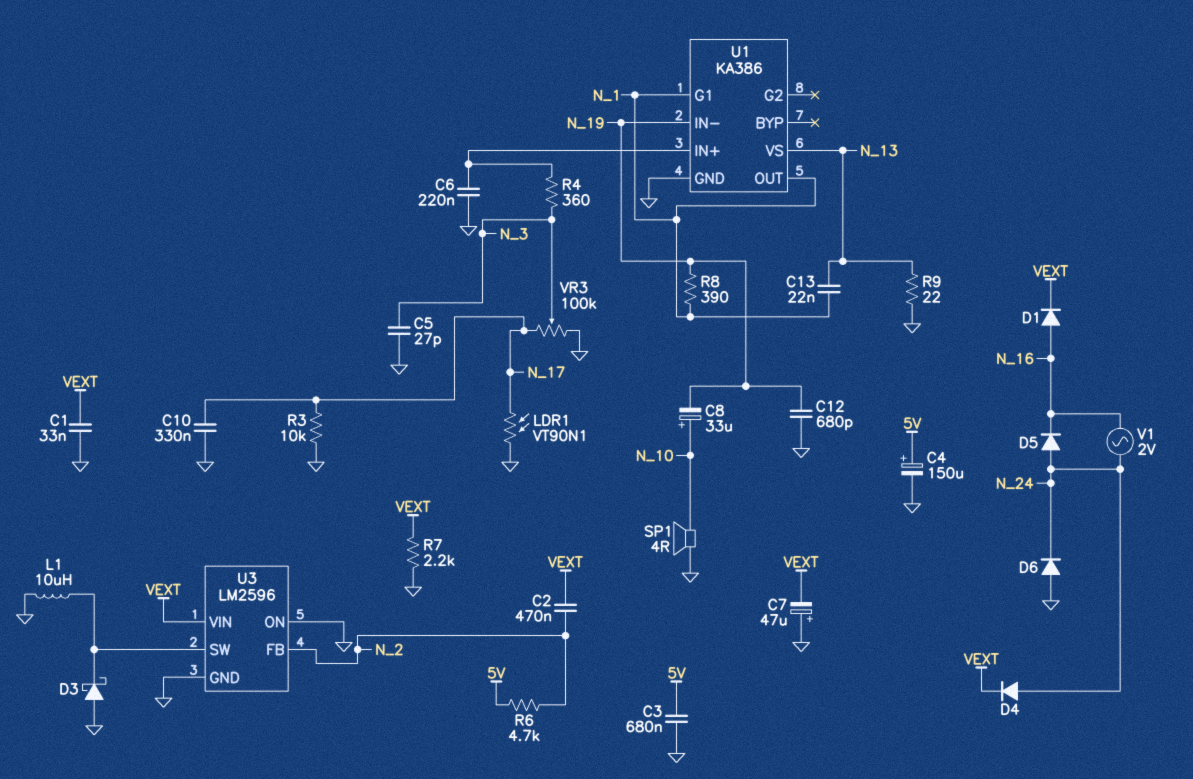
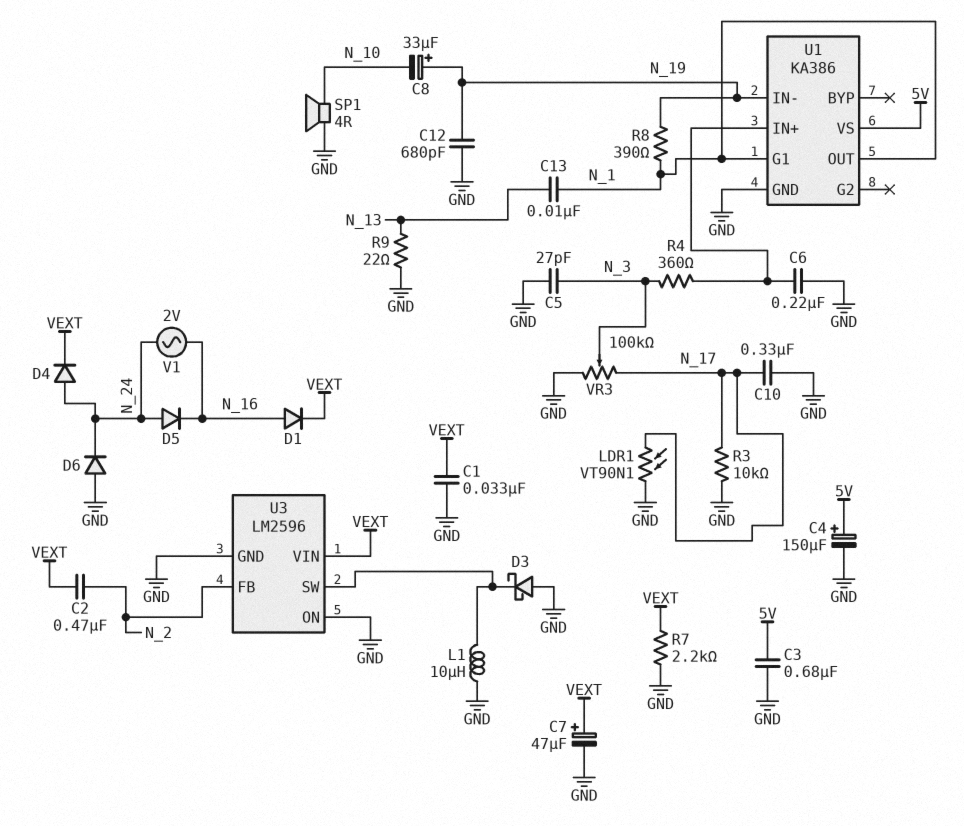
C7: 47uF (plus GND, minus VEXT) -> 47uF (plus VEXT, minus GND)
C8: 33uF (plus N_10, minus N_19) -> 33uF (plus N_19, minus N_10)
C13: 22nF (N_1, N_13) -> 10nF (N_1, N_13)
R6: 4.7k (5V, N_2) -> none
U1 pin VS: N_13 -> 5V

